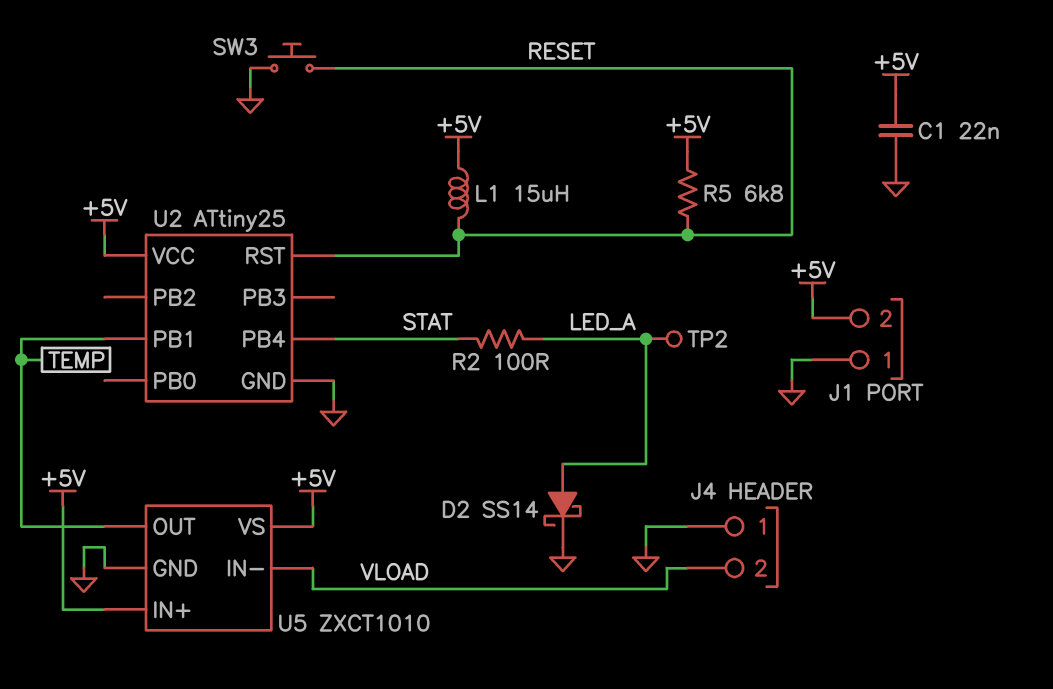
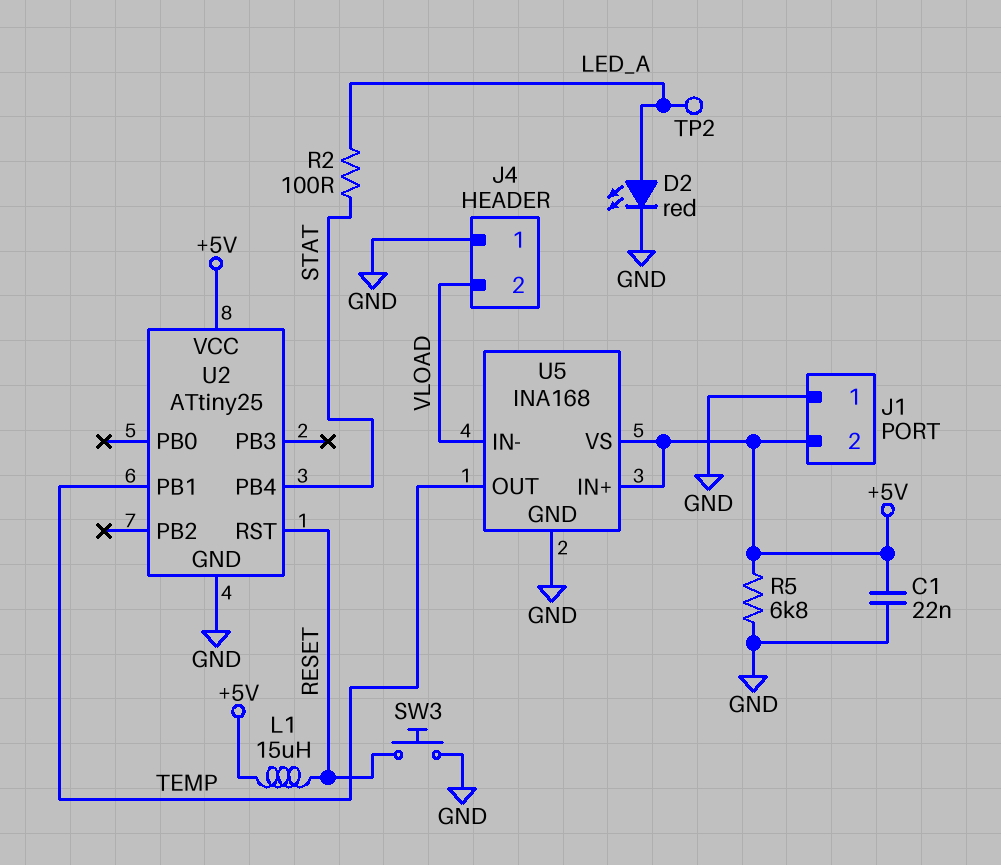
D2: schottky SS14 (A LED_A, K GND) -> LED red (A LED_A, K GND)
R5: 6.8k (+5V, RESET) -> 6.8k (+5V, GND)
U5: ZXCT1010 -> INA168

